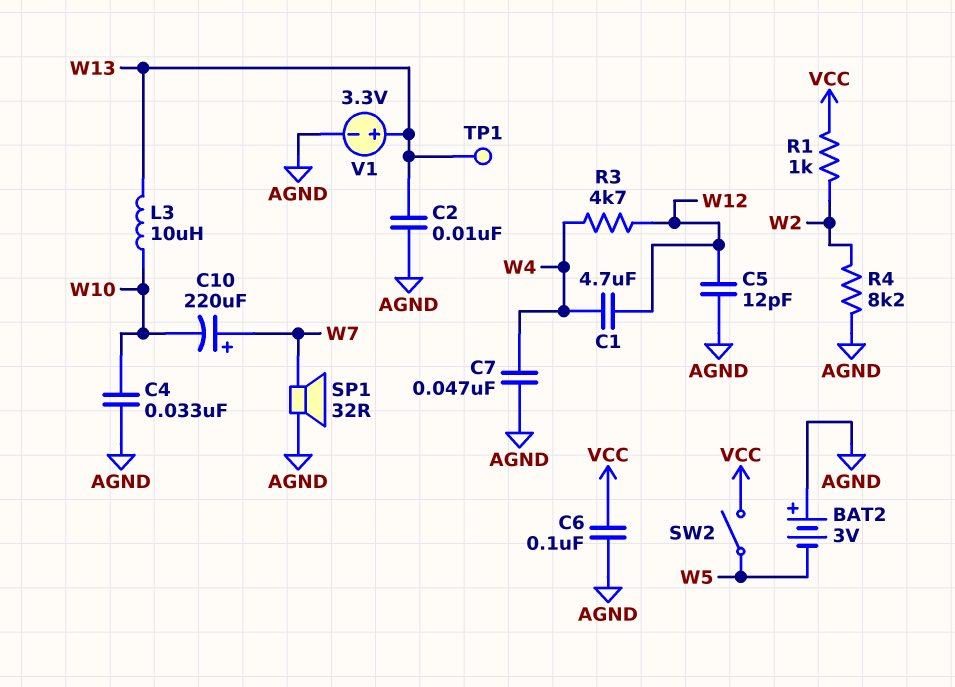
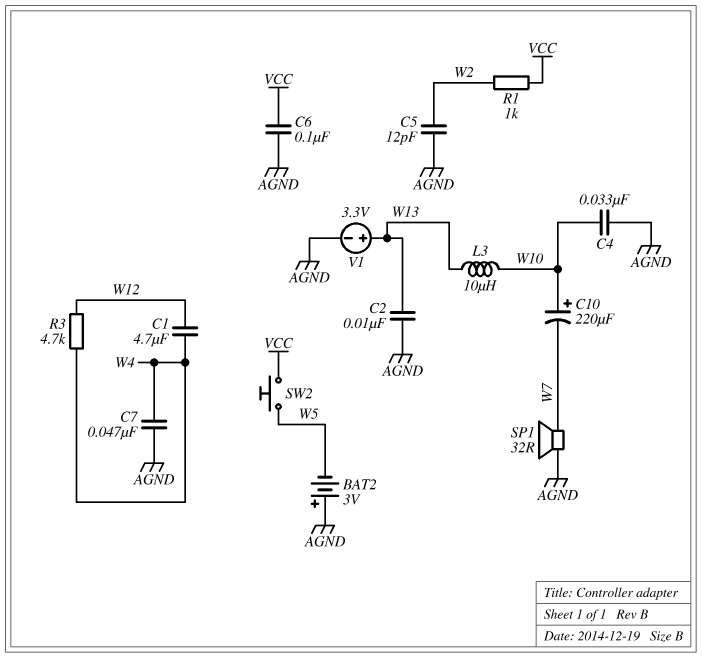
C5: 12pF (AGND, W12) -> 12pF (AGND, W2)
C10: 220uF (plus W7, minus W10) -> 220uF (plus W10, minus W7)
R4: 8.2k (AGND, W2) -> none
SW2: switch (VCC, W5) -> button (VCC, W5)
TP1: test point (W13) -> none

